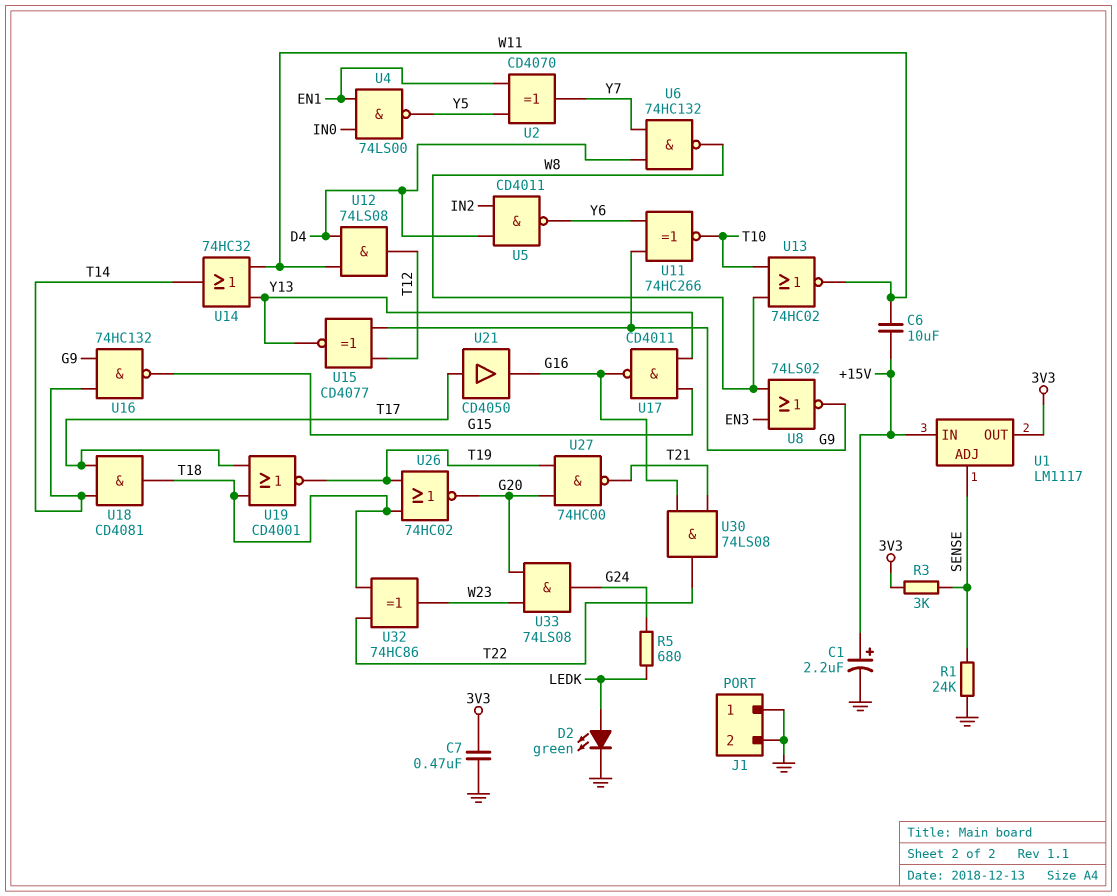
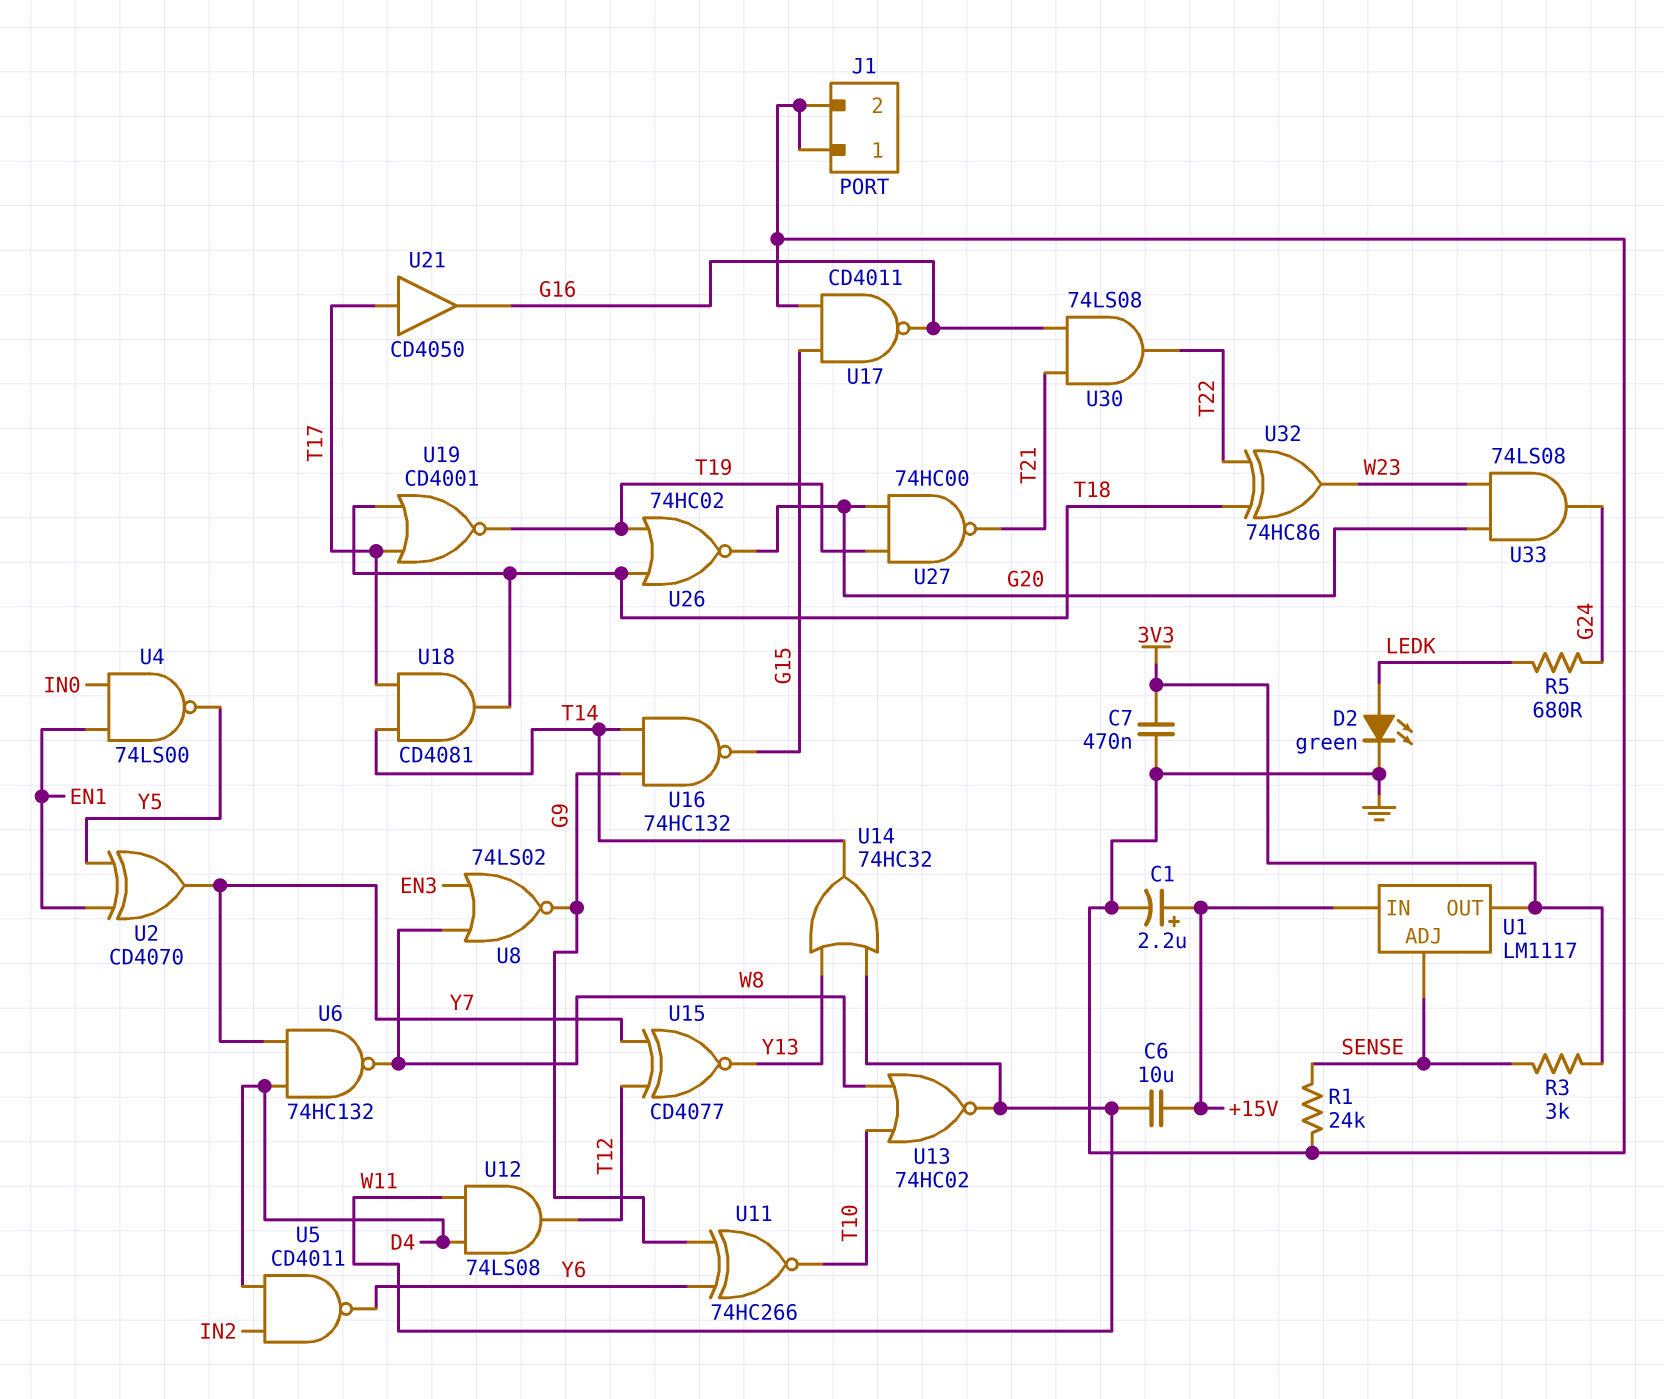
U15: XNOR CD4077 (in G9, in T12, out Y13) -> XNOR CD4077 (in T12, in Y7, out Y13)
U17: NAND CD4011 (in G15, in Y13, out G16) -> NAND CD4011 (in G15, in GND, out G16)

